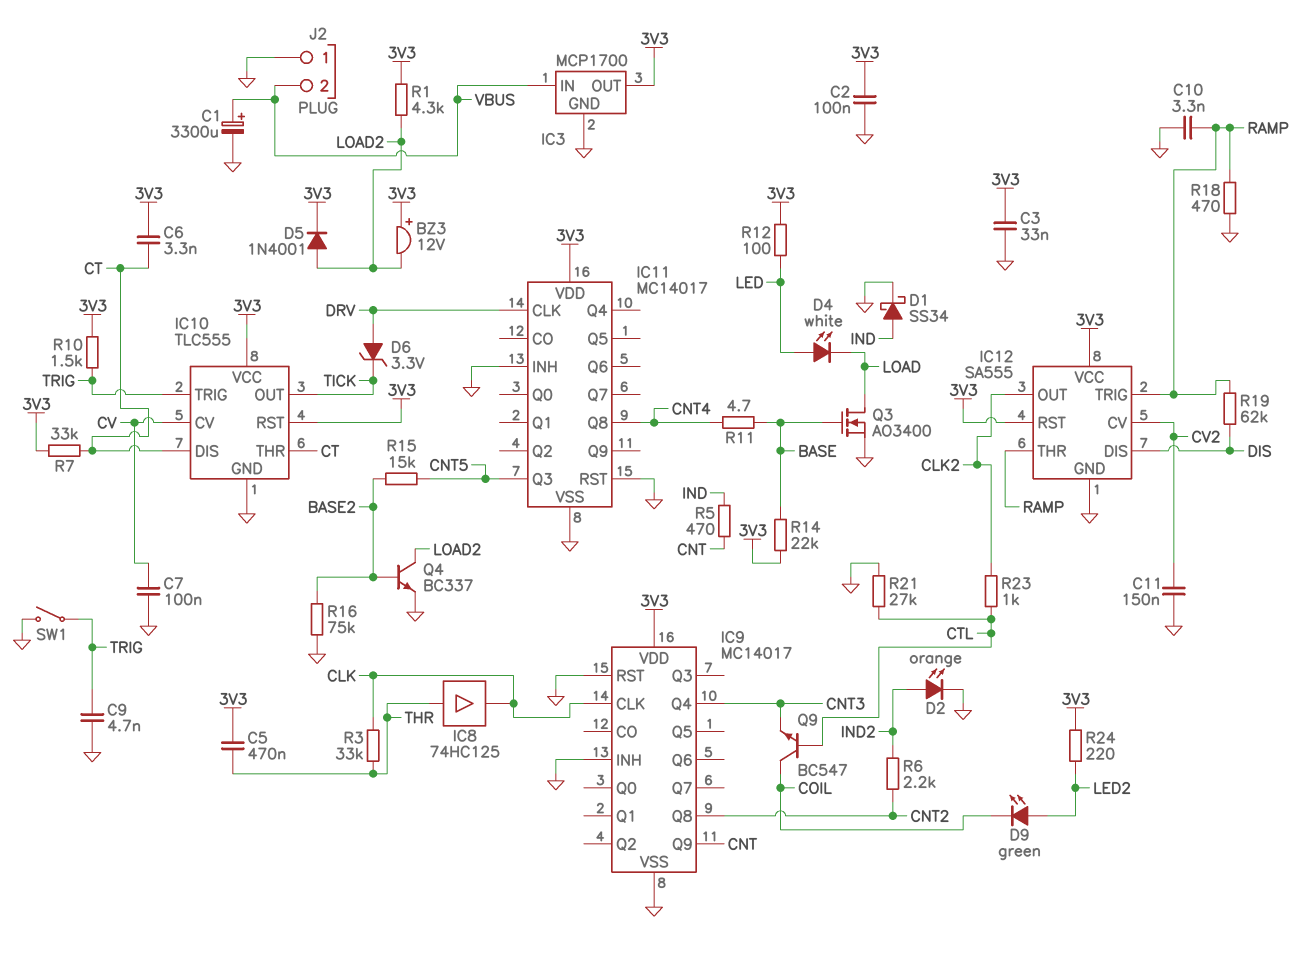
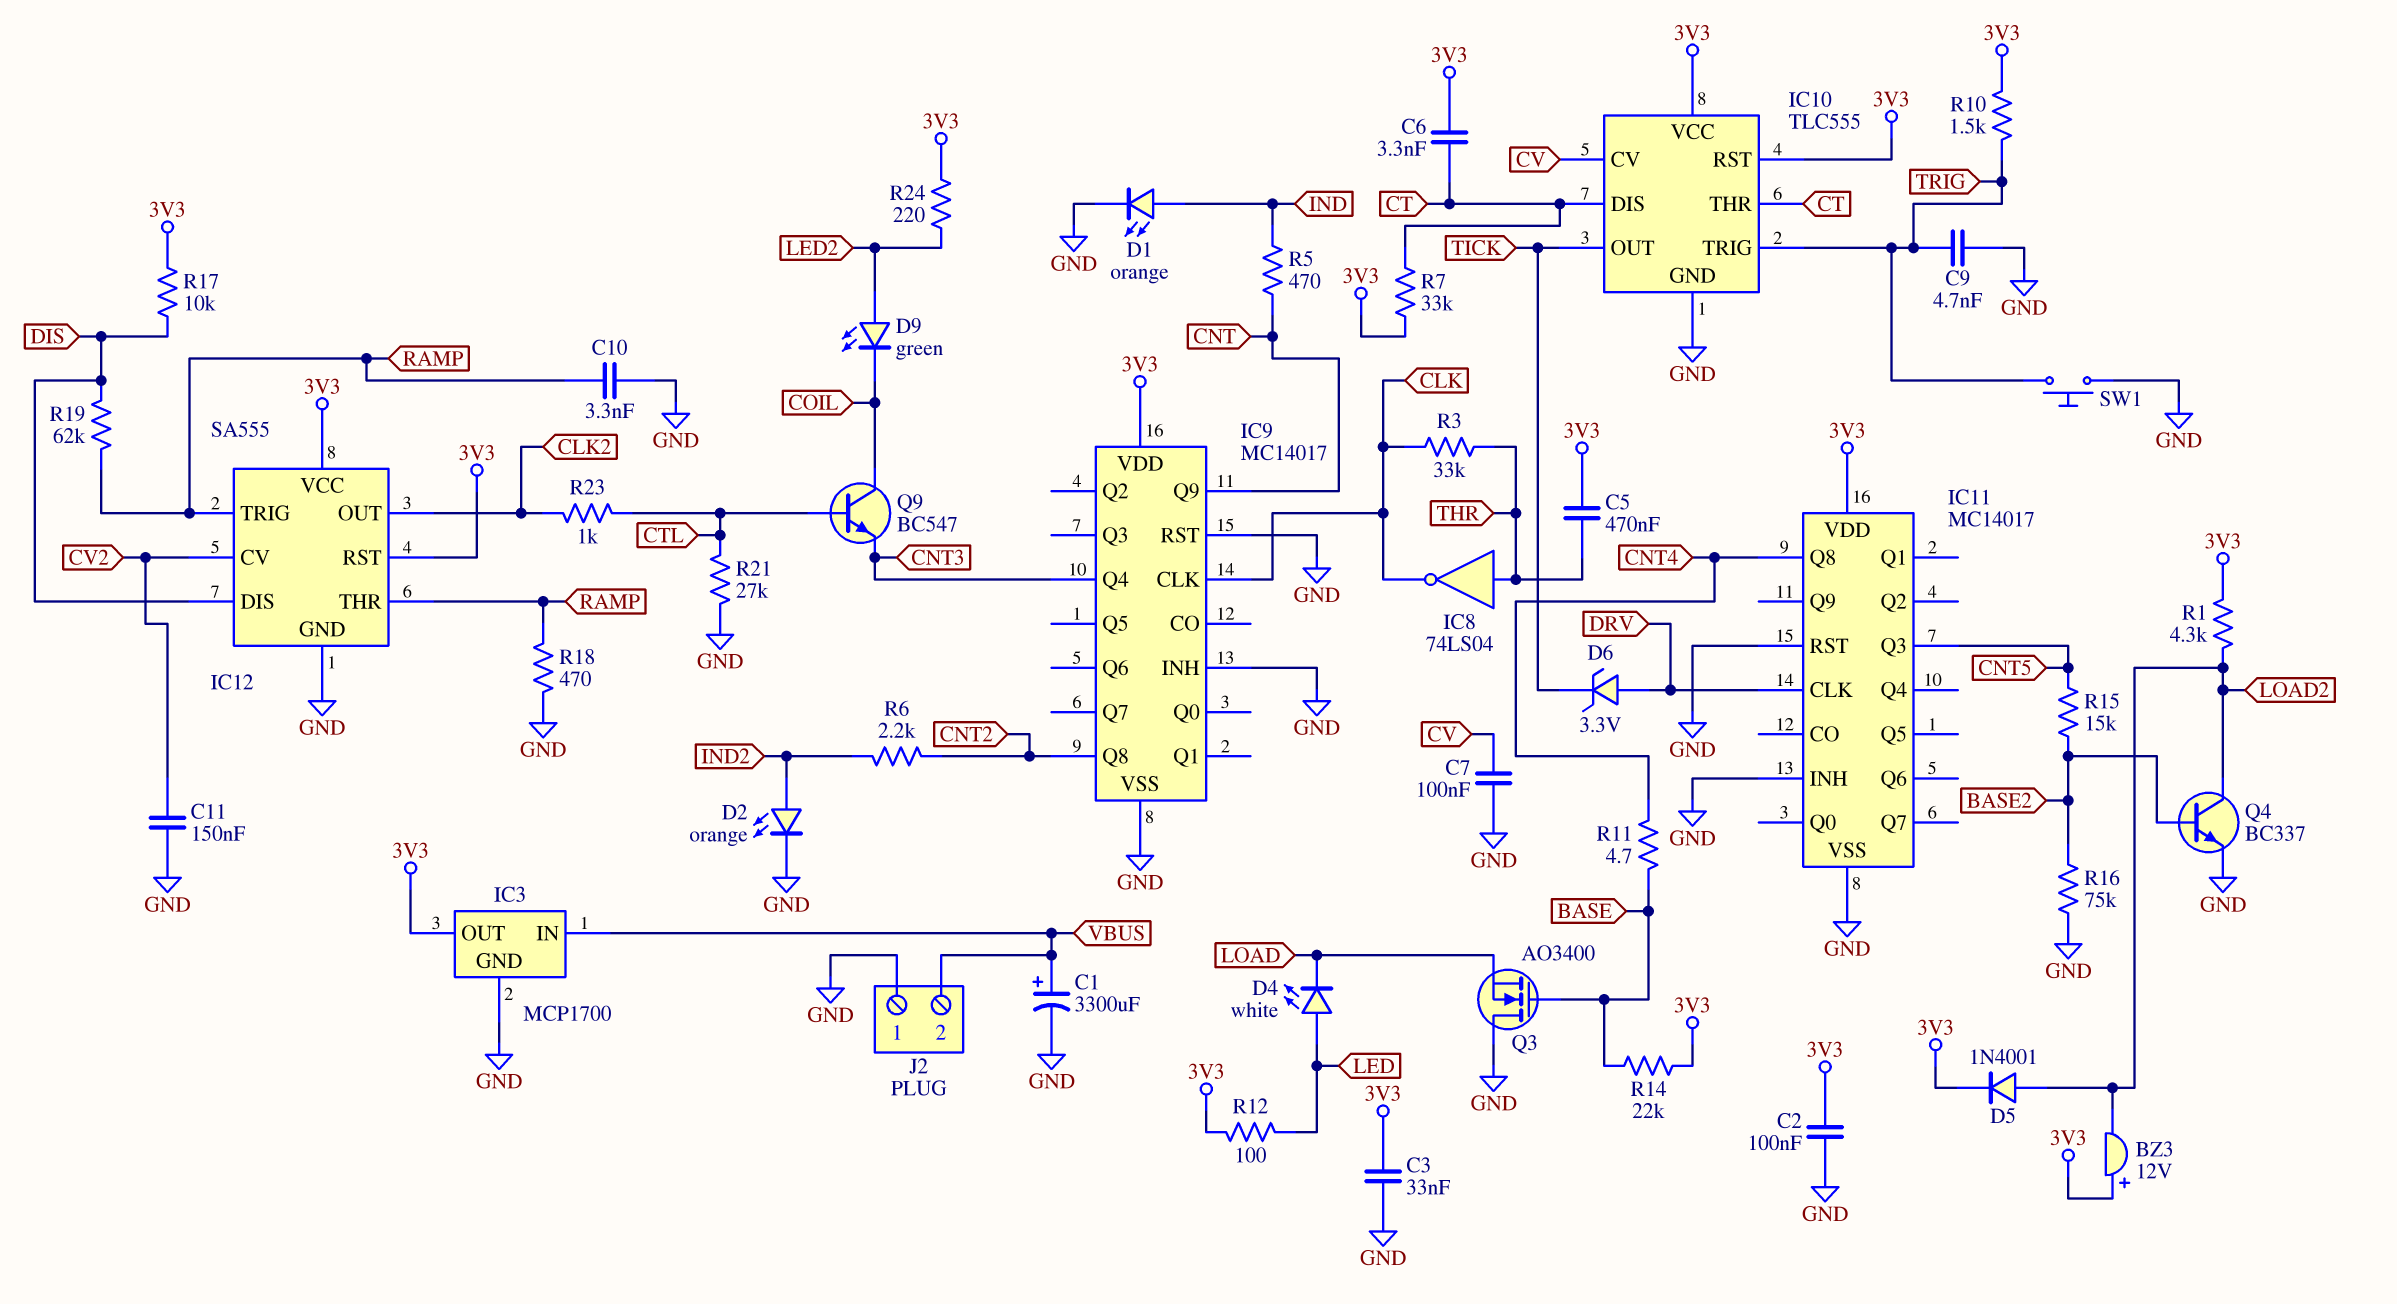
D1: schottky SS34 (A IND, K GND) -> LED orange (A IND, K GND)
IC8: buffer 74HC125 (in THR, out CLK) -> NOT 74LS04 (in THR, out CLK)
Q3: NMOS AO3400 (G BASE, D LOAD, S GND) -> NMOS AO3400 (G BASE, D GND, S LOAD)
R17: none -> 10k (3V3, DIS)
SW1: switch (GND, TRIG) -> button (GND, TRIG)

